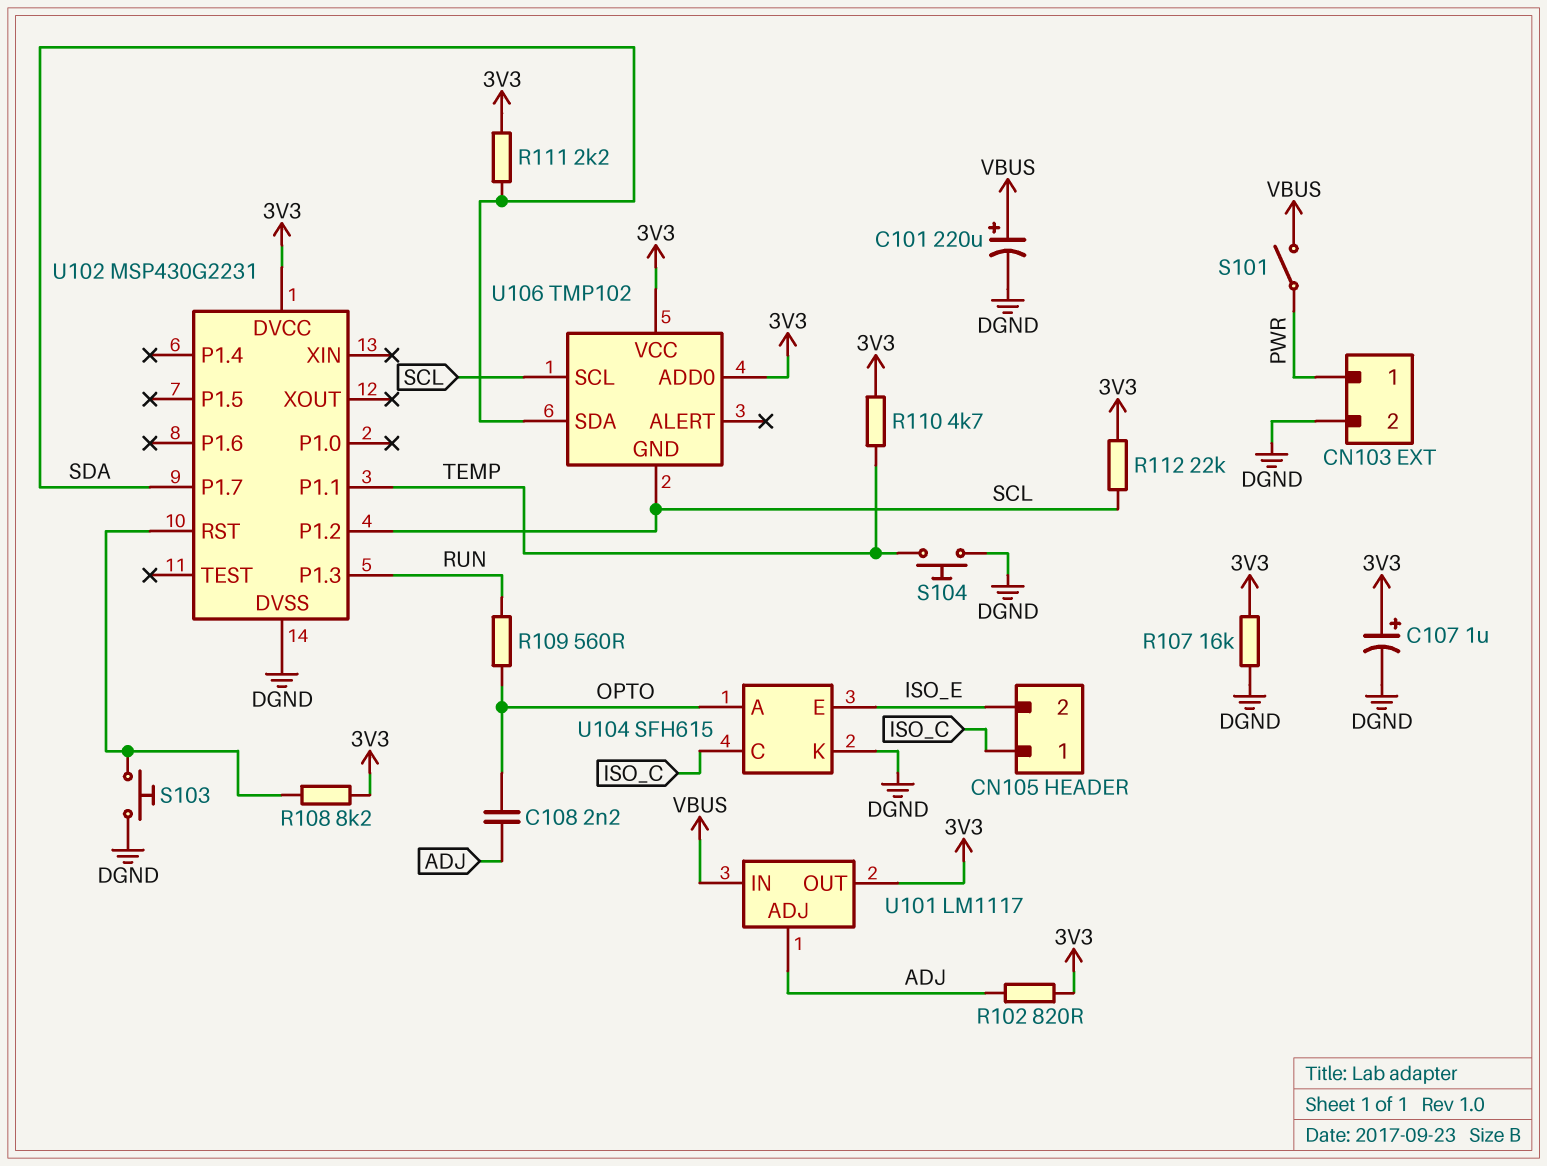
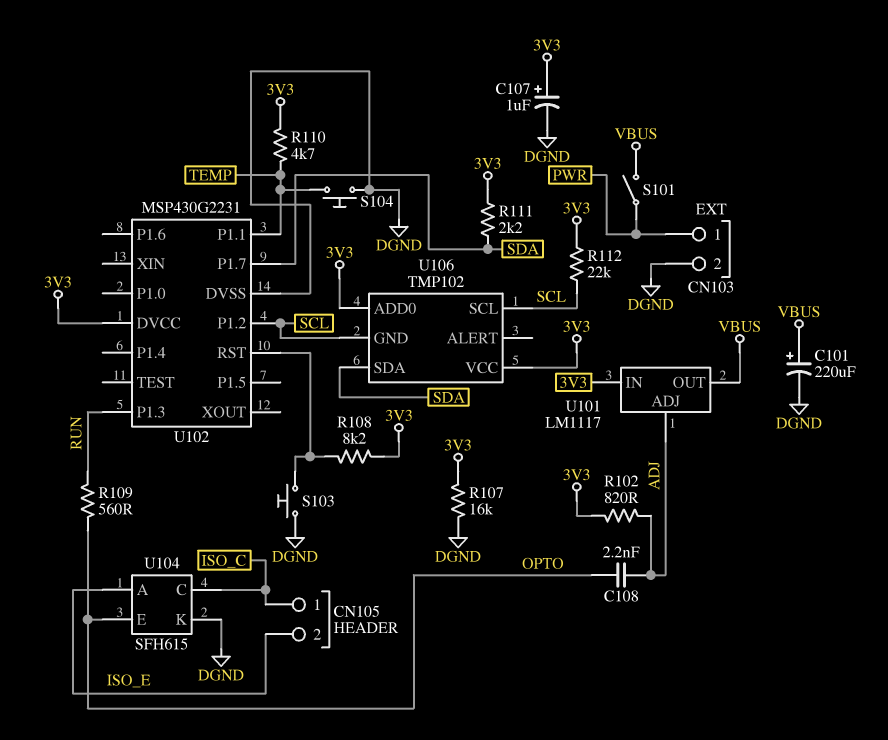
U101 pin IN: VBUS -> 3V3
U101 pin OUT: 3V3 -> VBUS
U104 pin A: OPTO -> ISO_E
U104 pin E: ISO_E -> OPTO

